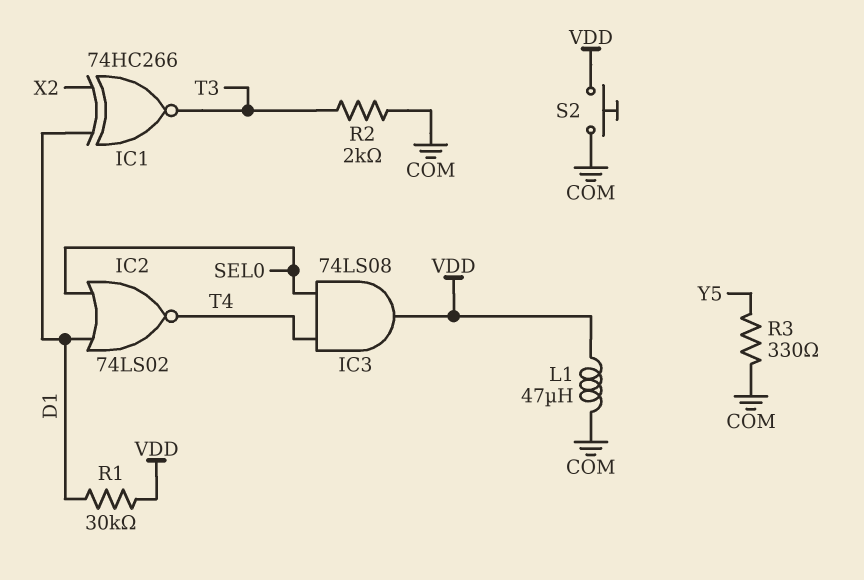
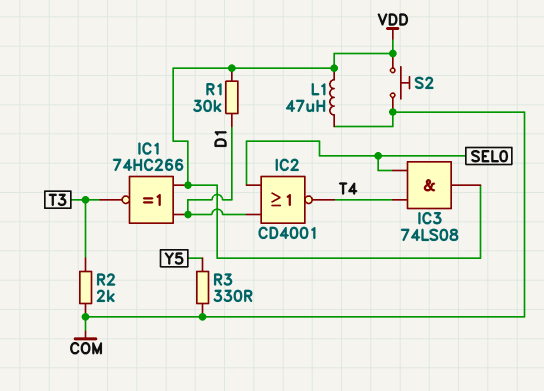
IC1: XNOR 74HC266 (in D1, in X2, out T3) -> XNOR 74HC266 (in D1, in VDD, out T3)
IC2: NOR 74LS02 (in D1, in SEL0, out T4) -> NOR CD4001 (in D1, in SEL0, out T4)

